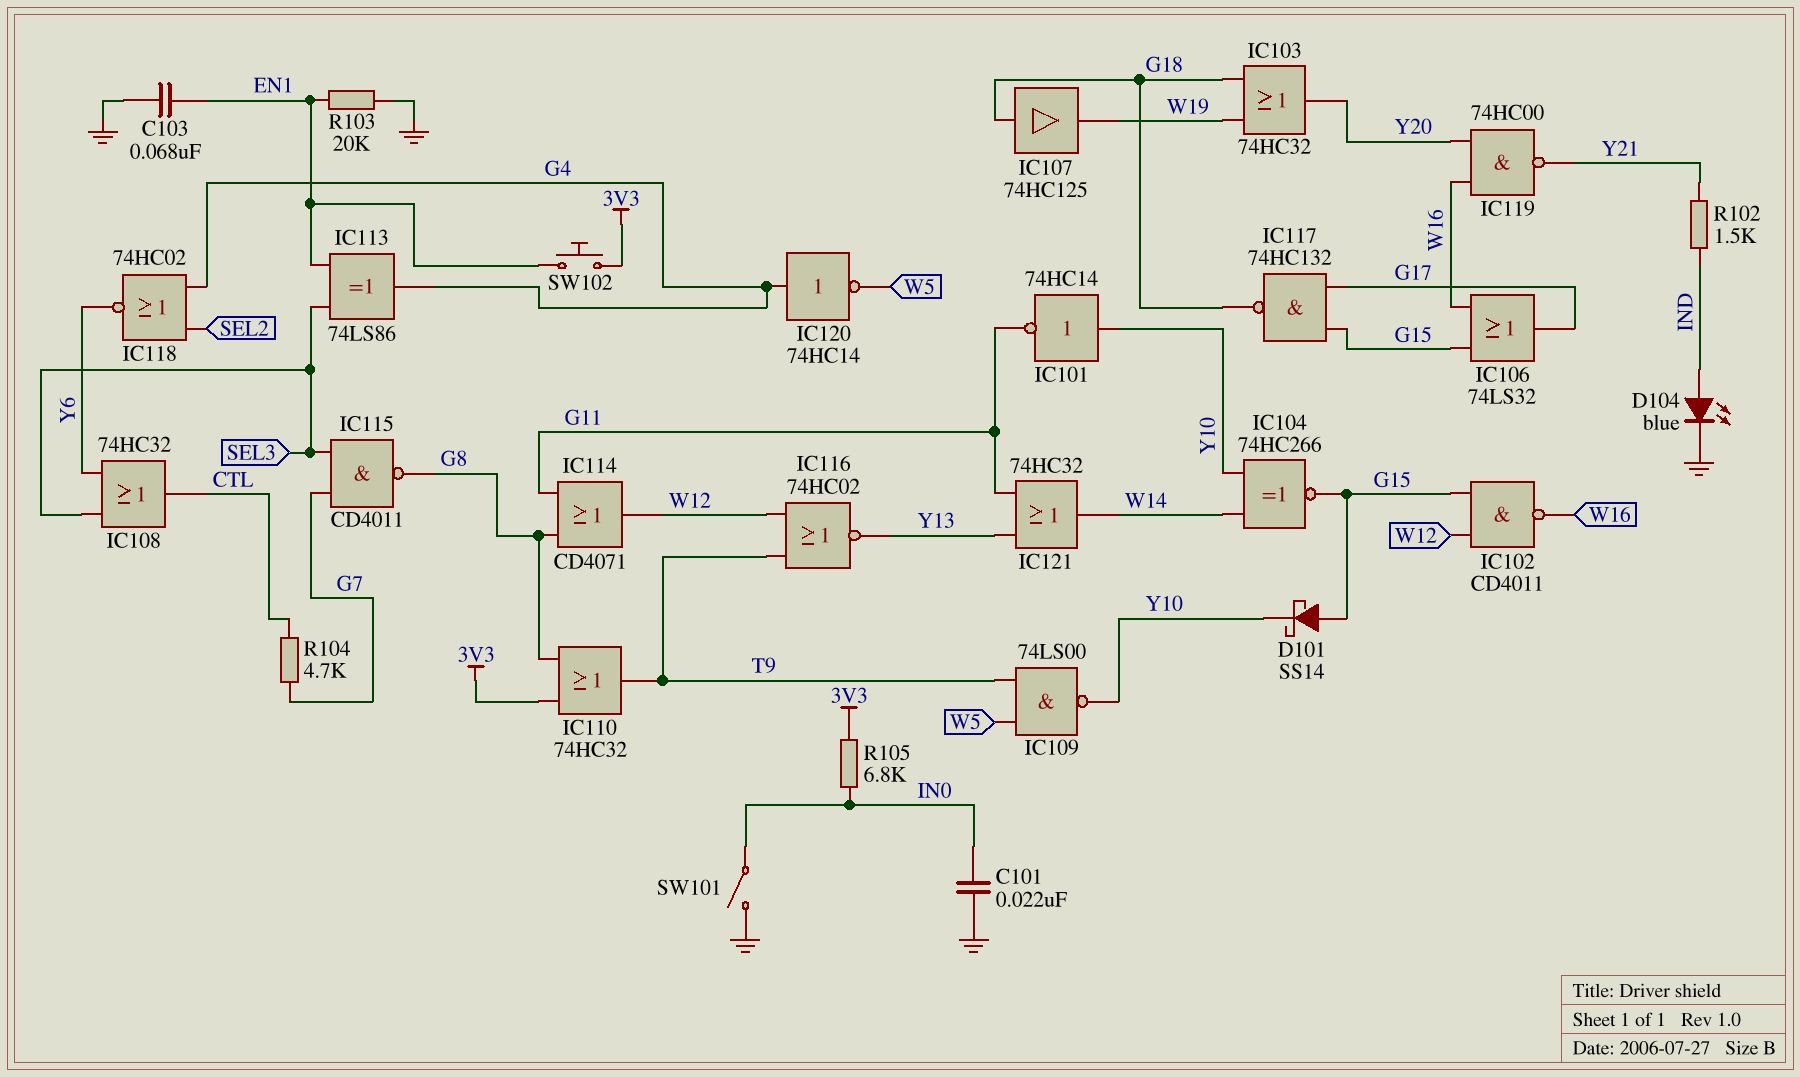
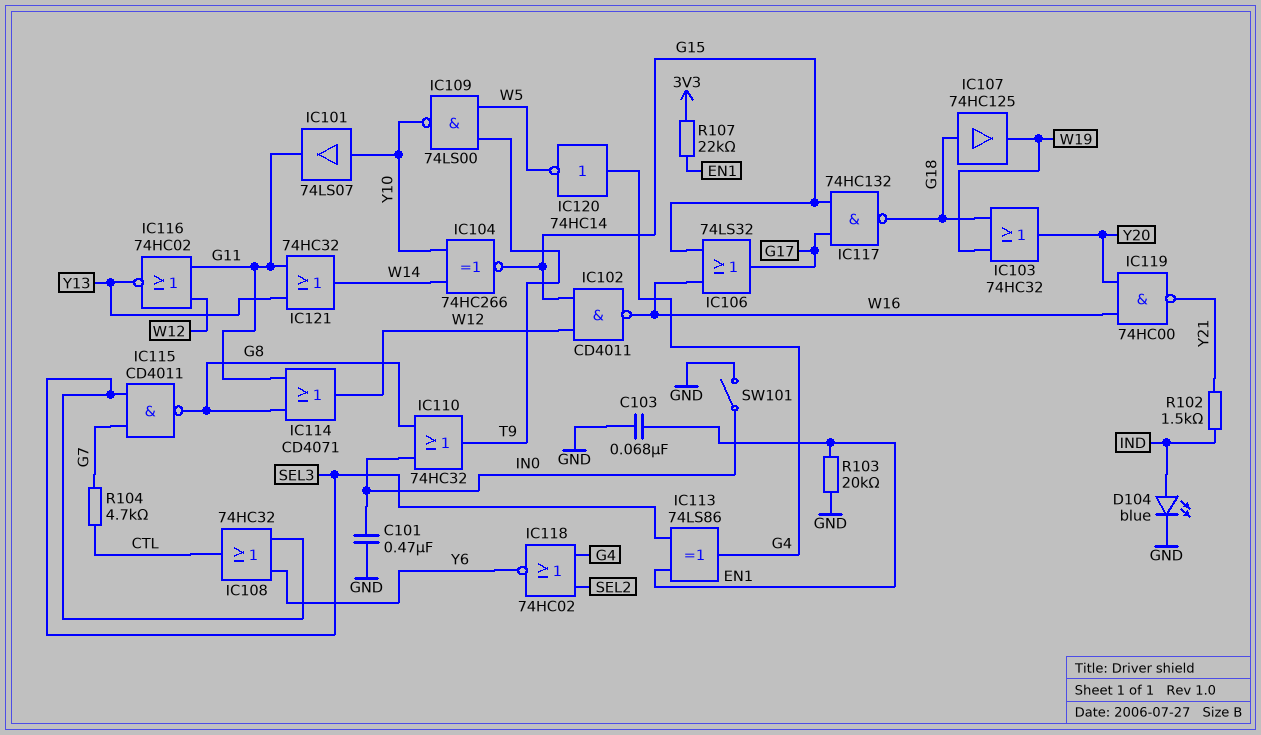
C101: 22nF (GND, IN0) -> 470nF (GND, IN0)
D101: schottky SS14 (A G15, K Y10) -> none
IC101: NOT 74HC14 (in Y10, out G11) -> buffer 74LS07 (in Y10, out G11)
IC110: OR 74HC32 (in 3V3, in G8, out T9) -> OR 74HC32 (in G8, in IN0, out T9)
IC116: NOR 74HC02 (in T9, in W12, out Y13) -> NOR 74HC02 (in G11, in W12, out Y13)
R105: 6.8k (3V3, IN0) -> none
R107: none -> 22k (3V3, EN1)
SW102: button (3V3, EN1) -> none

